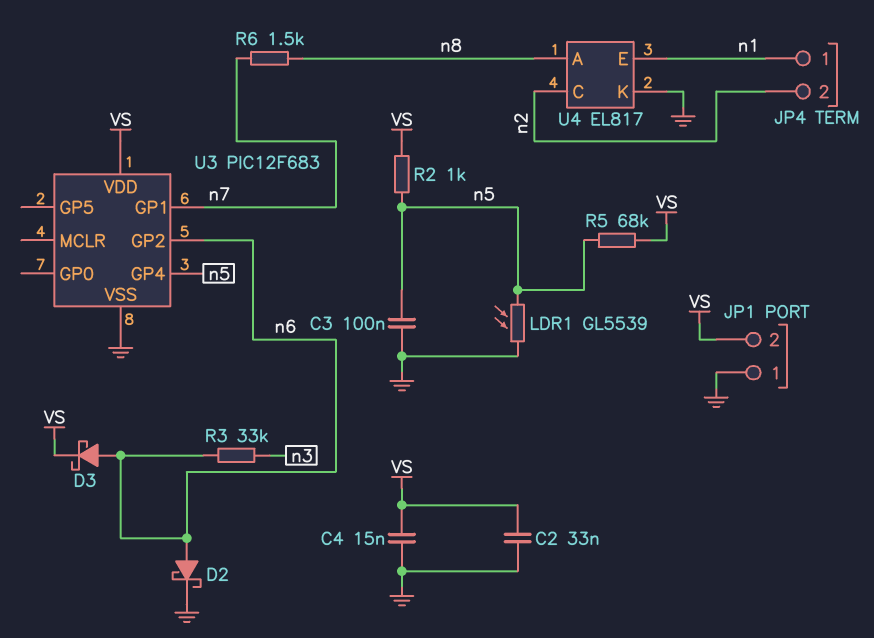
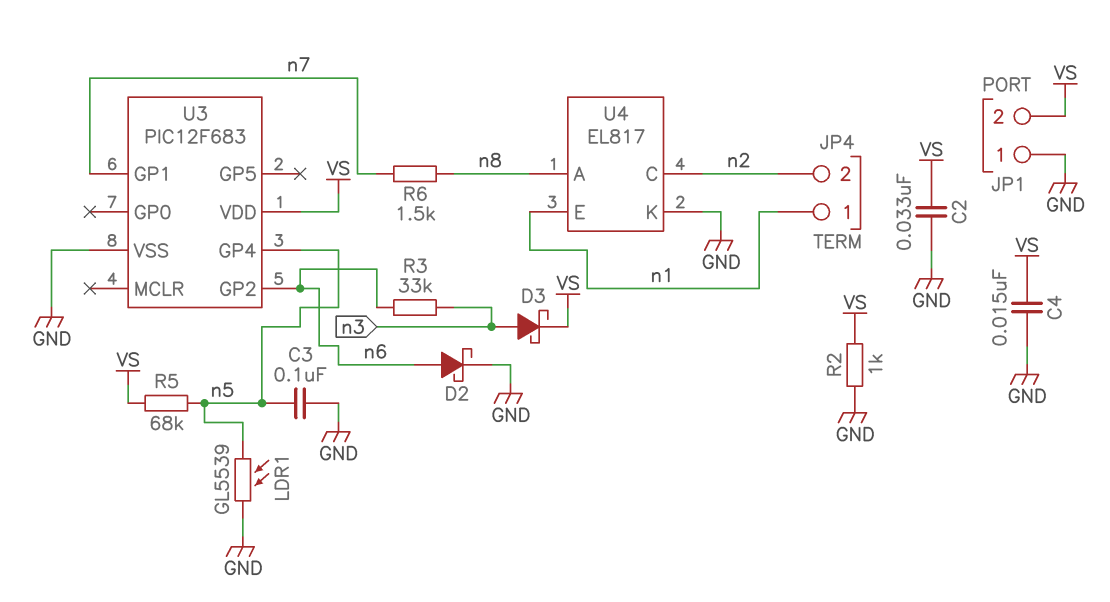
D3: schottky (A n6, K VS) -> schottky (A n3, K VS)
R2: 1k (VS, n5) -> 1k (GND, VS)

